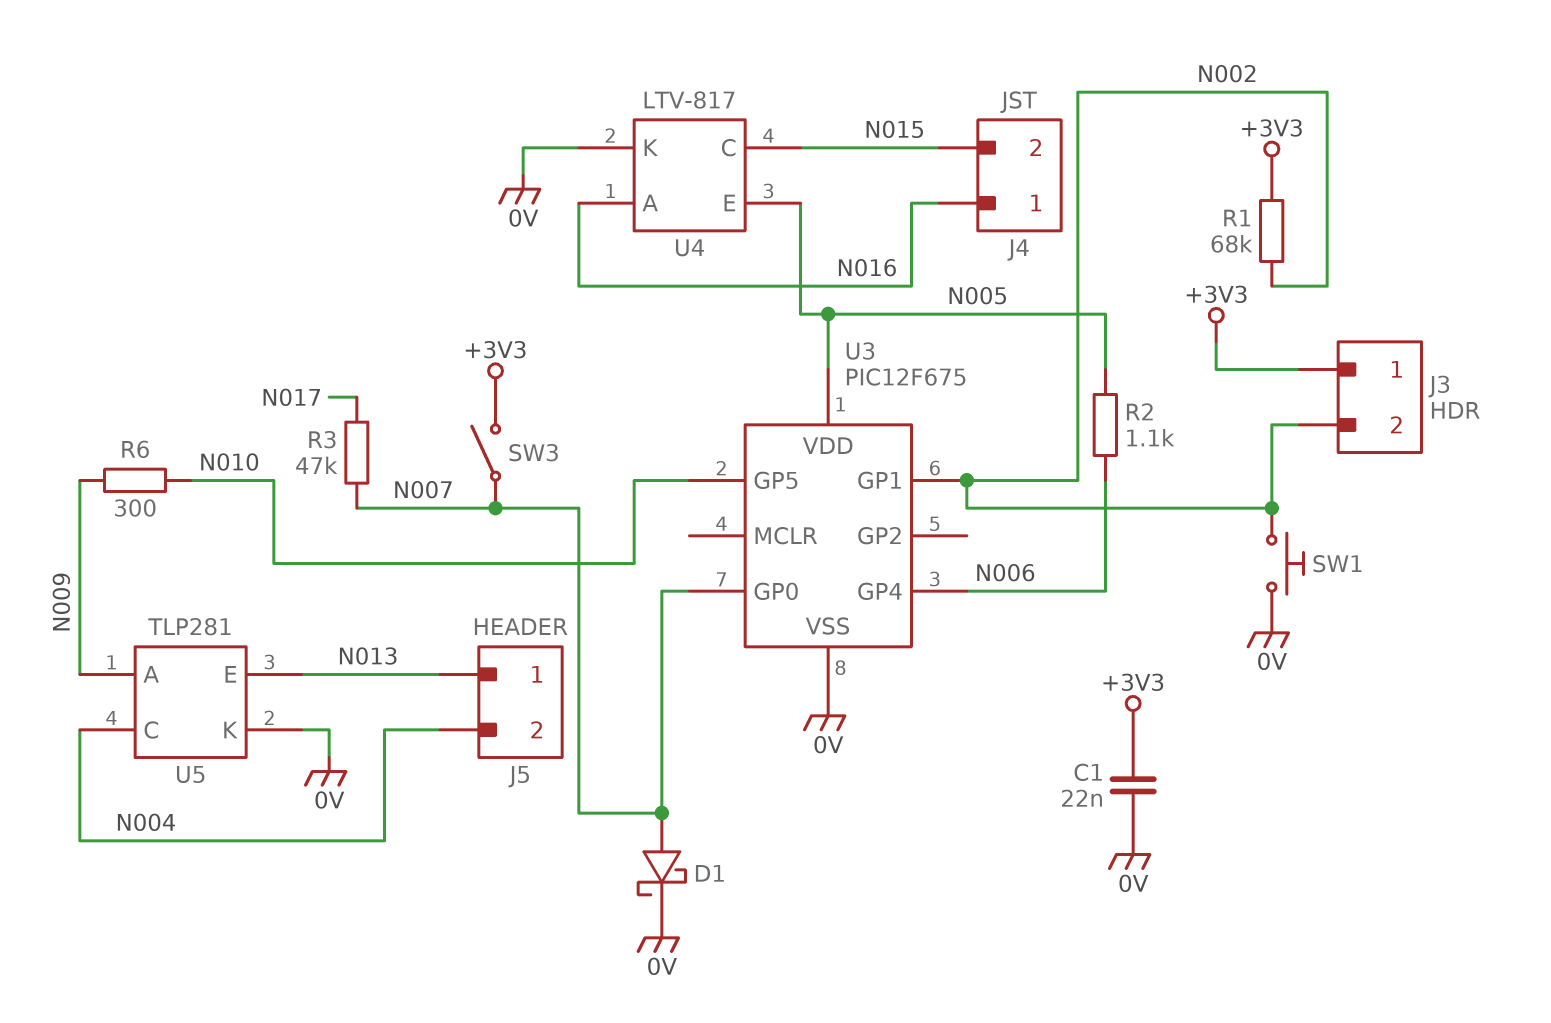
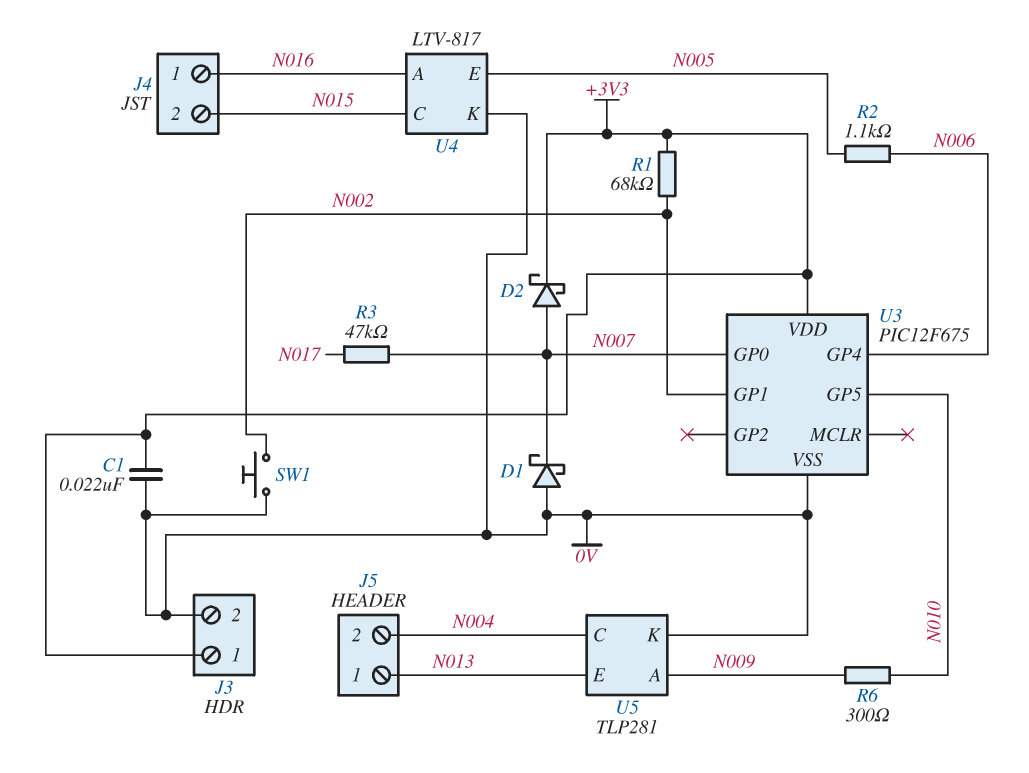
D1: schottky (A N007, K 0V) -> schottky (A 0V, K N007)
D2: none -> schottky (A N007, K +3V3)
J3 pin 2: N002 -> 0V
SW3: switch (+3V3, N007) -> none
U3 pin VDD: N005 -> +3V3

